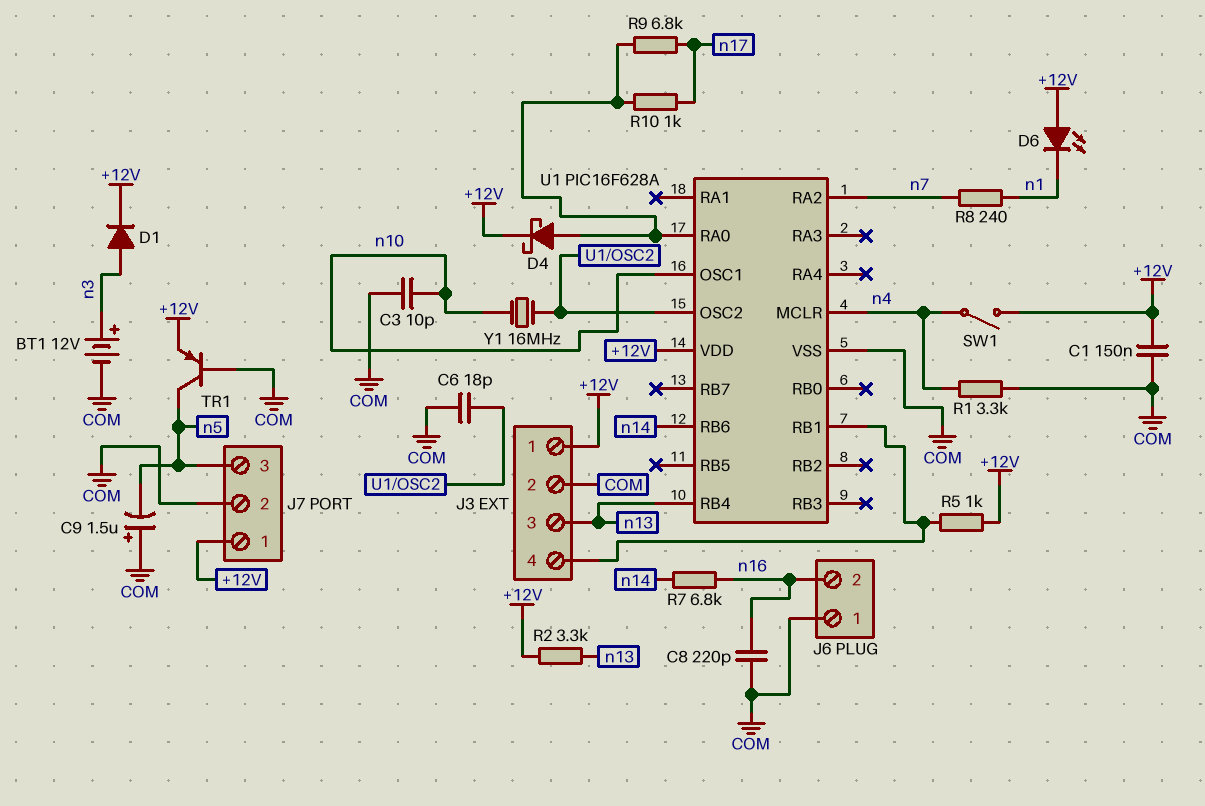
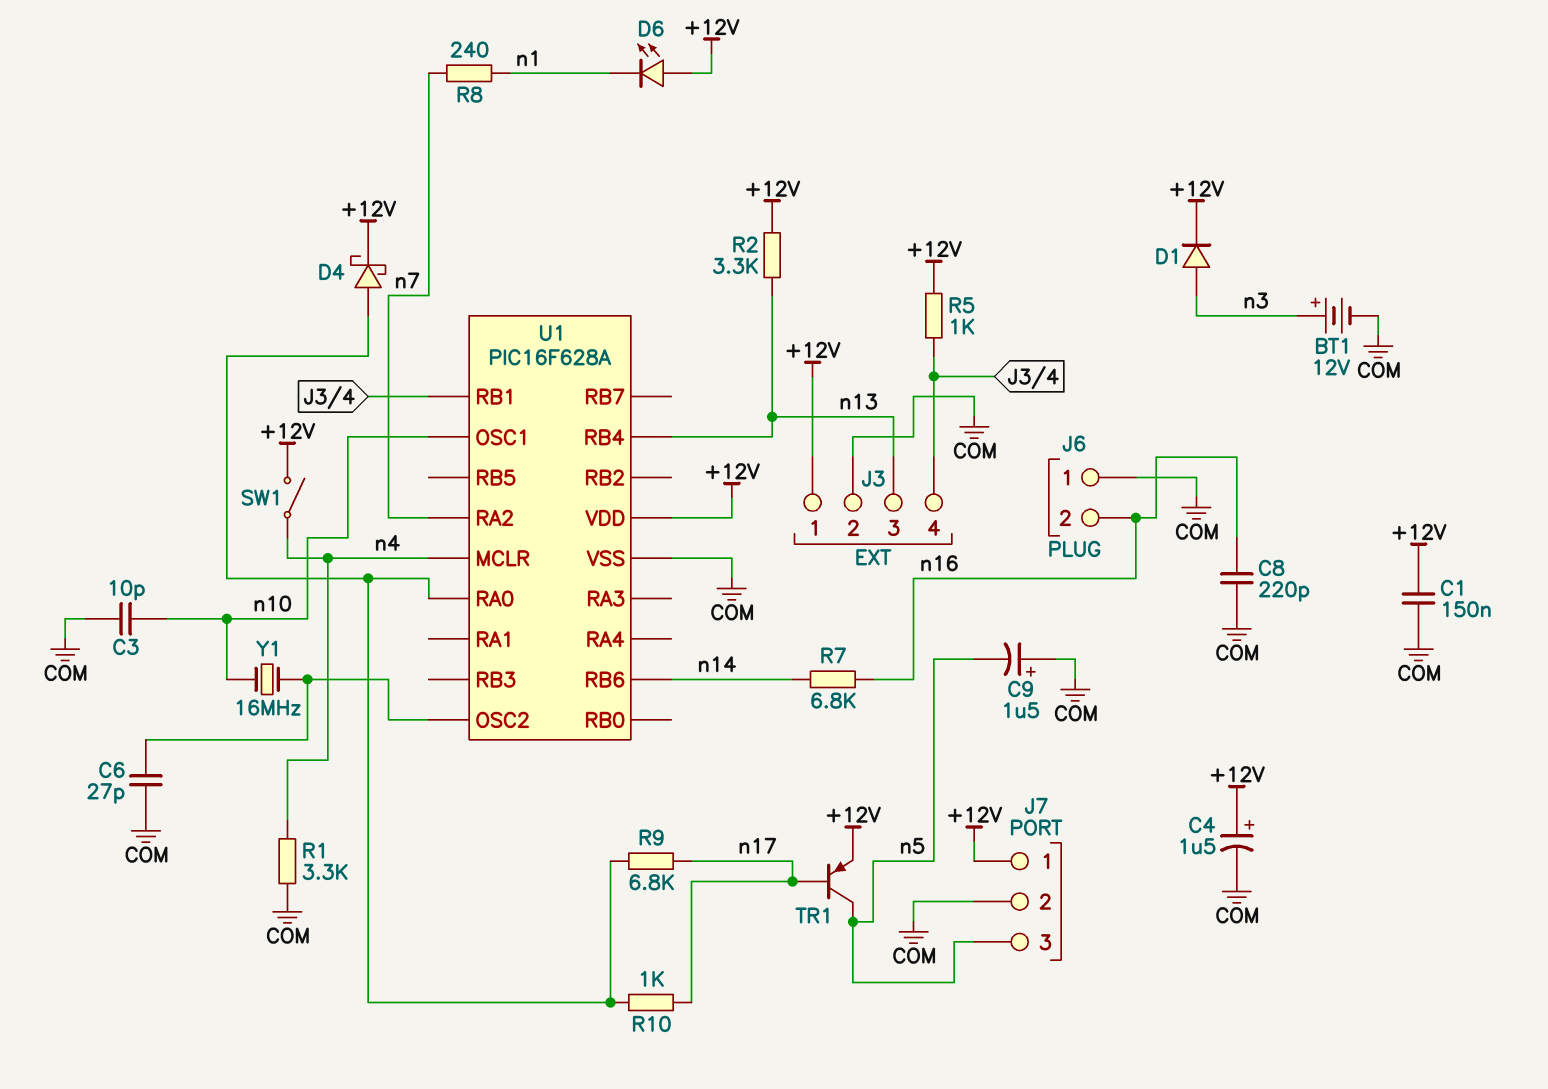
C4: none -> 1.5uF (plus +12V, minus COM)
C6: 18pF (COM, U1/OSC2) -> 27pF (COM, U1/OSC2)
TR1: PNP (B COM, C n5, E +12V) -> PNP (B n17, C n5, E +12V)

